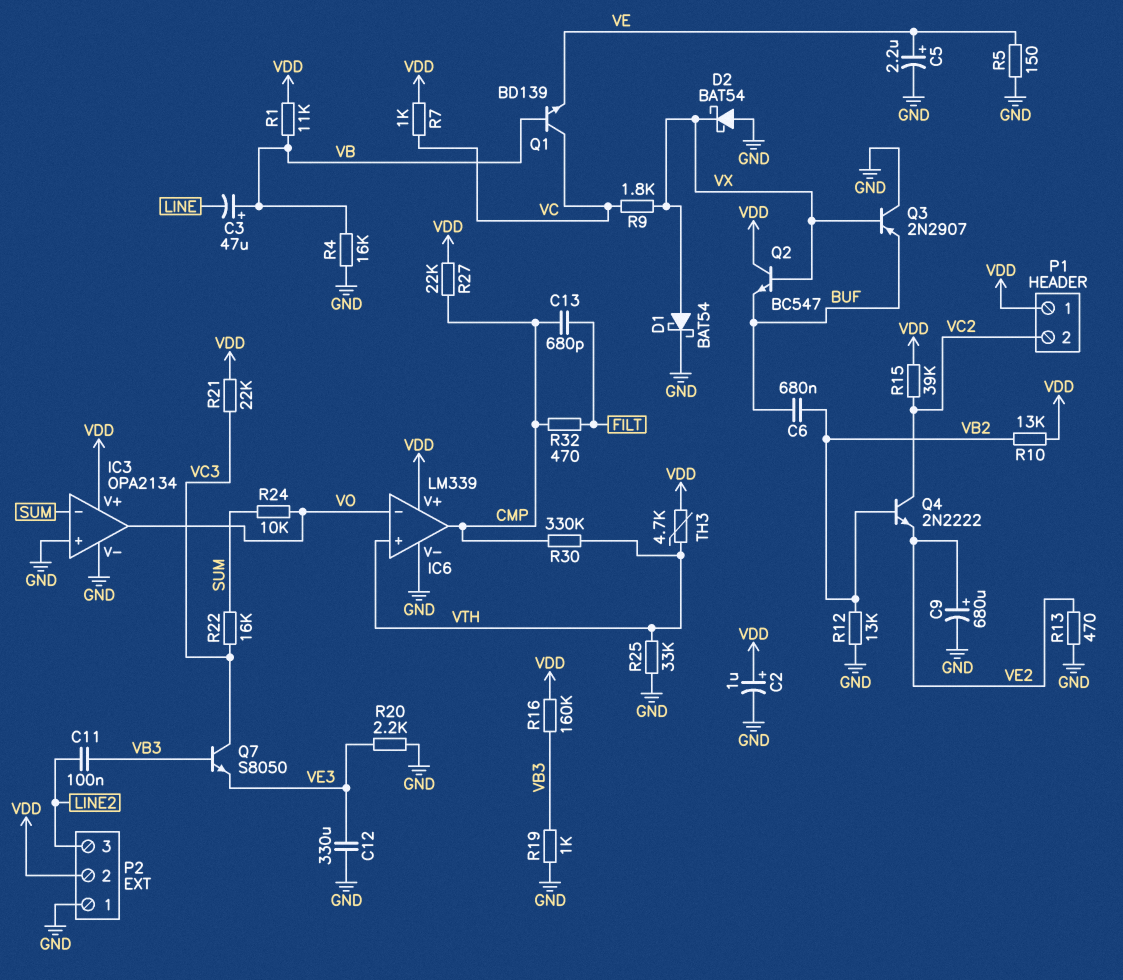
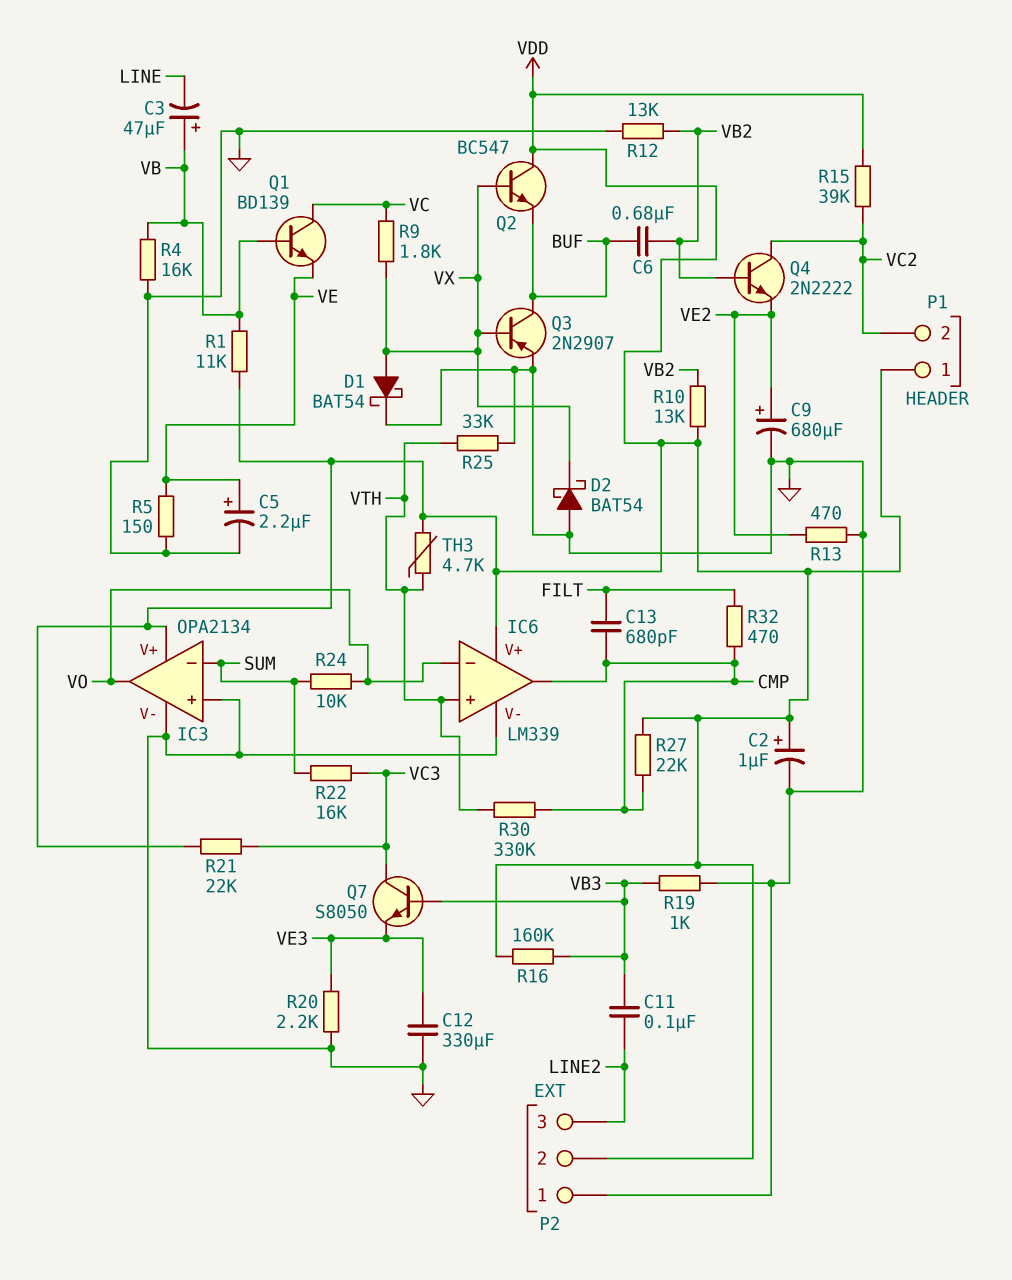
Q3: PNP 2N2907 (B VX, C GND, E BUF) -> PNP 2N2907 (B VX, C BUF, E GND)
R7: 1k (VC, VDD) -> none

